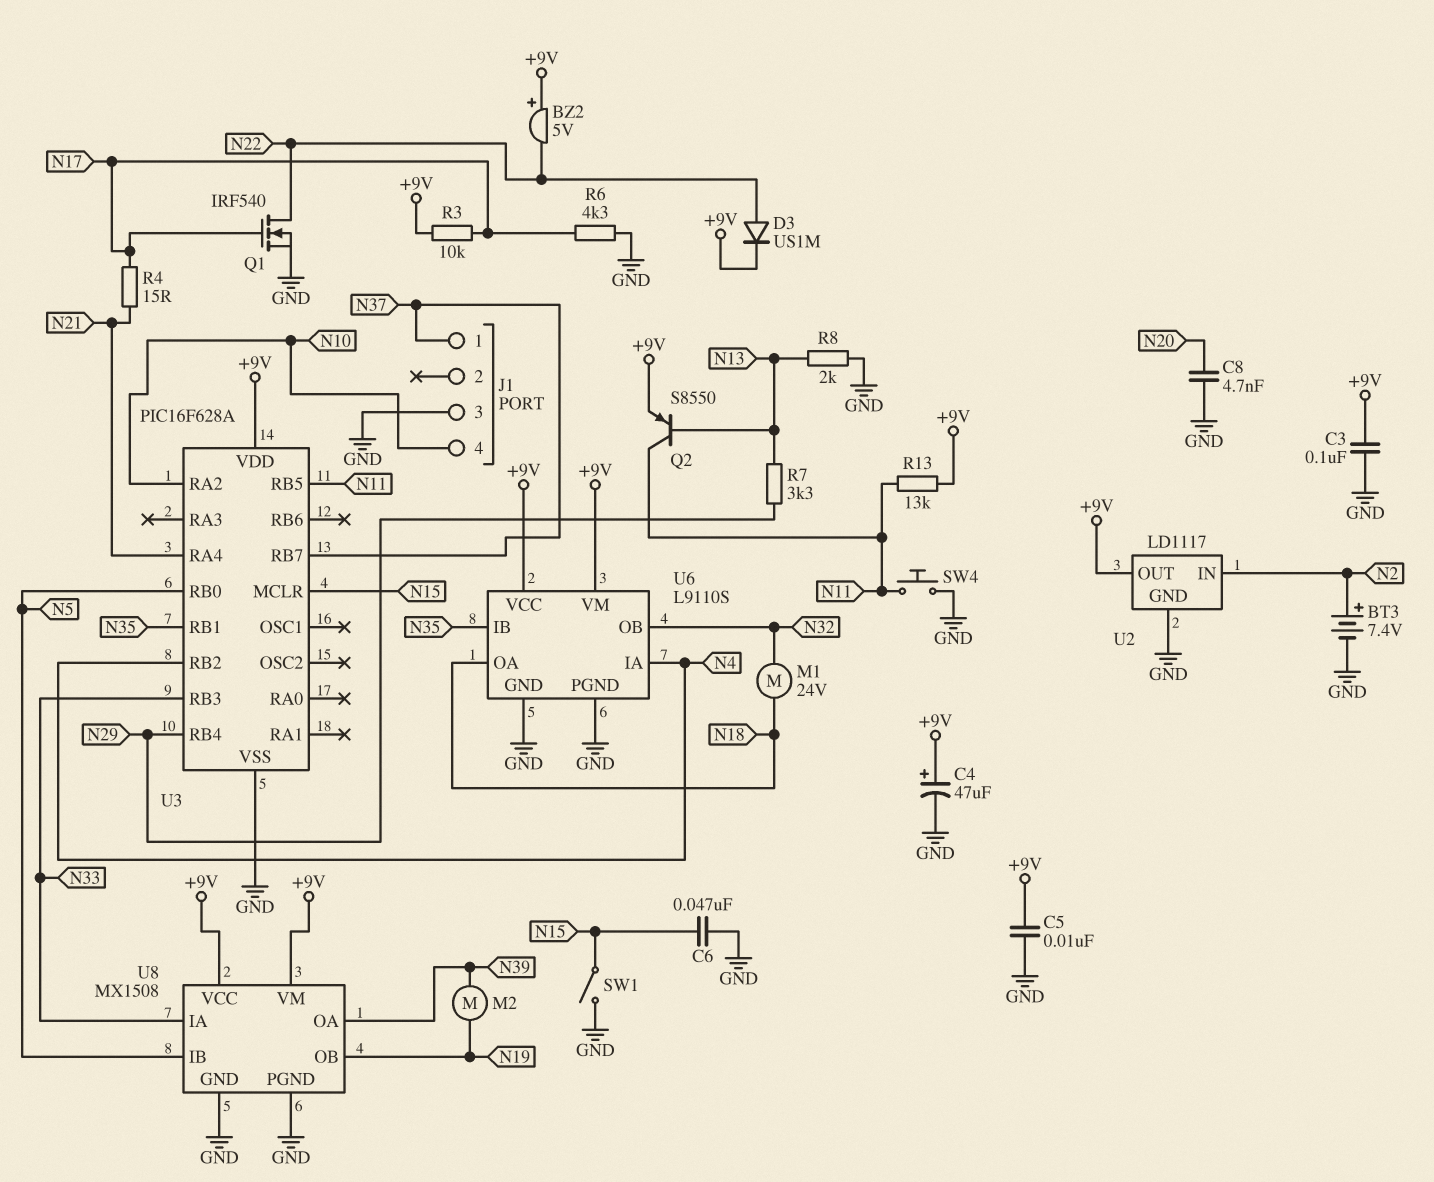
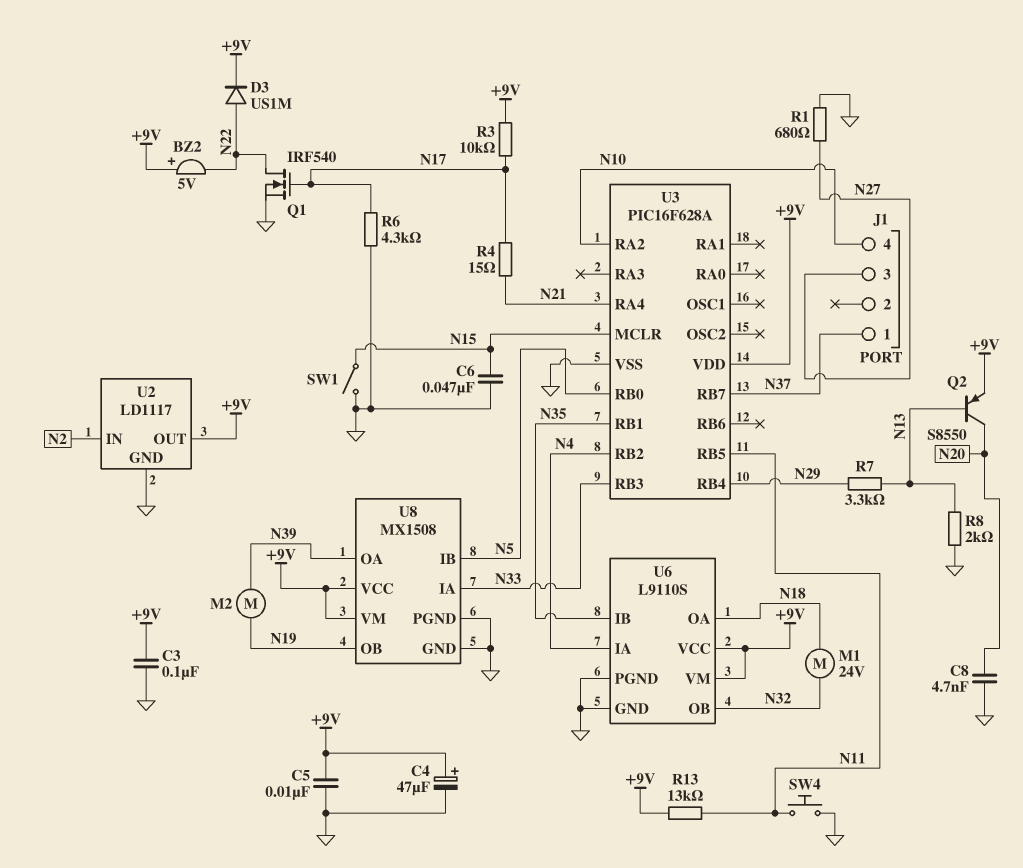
BT3: 7.4V (plus N2, minus GND) -> none
J1 pin 3: GND -> N27
Q2: PNP S8550 (B N13, C N11, E +9V) -> PNP S8550 (B N13, C N20, E +9V)
R1: none -> 680 (GND, N27)

